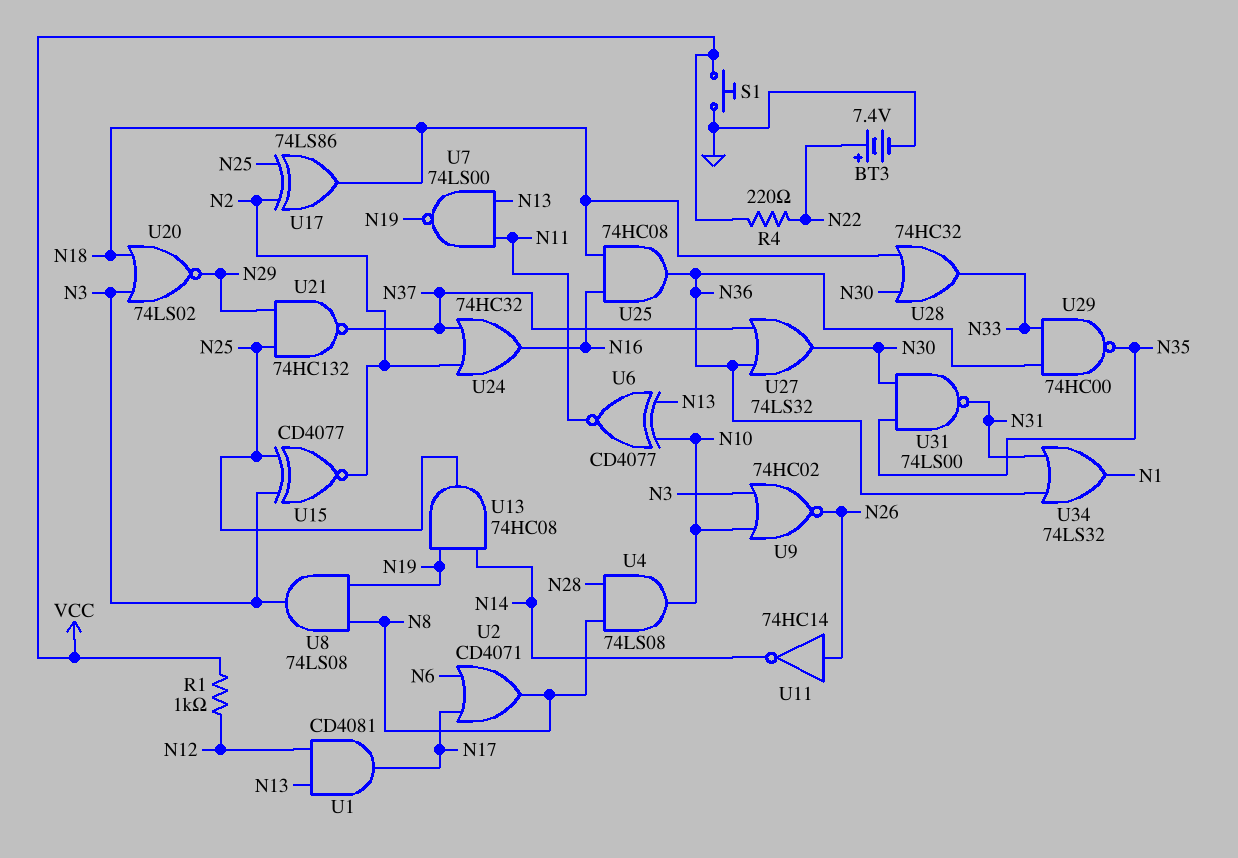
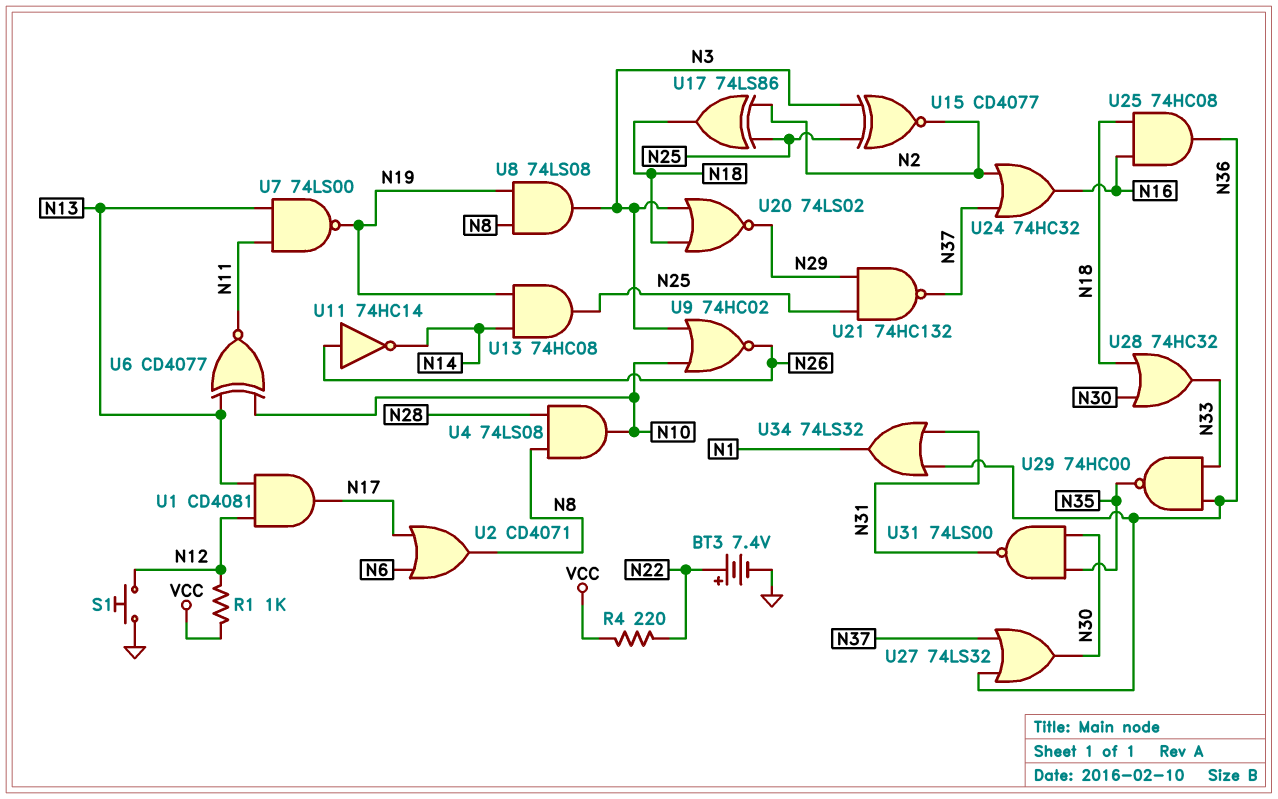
S1: button (GND, VCC) -> button (GND, N12)

